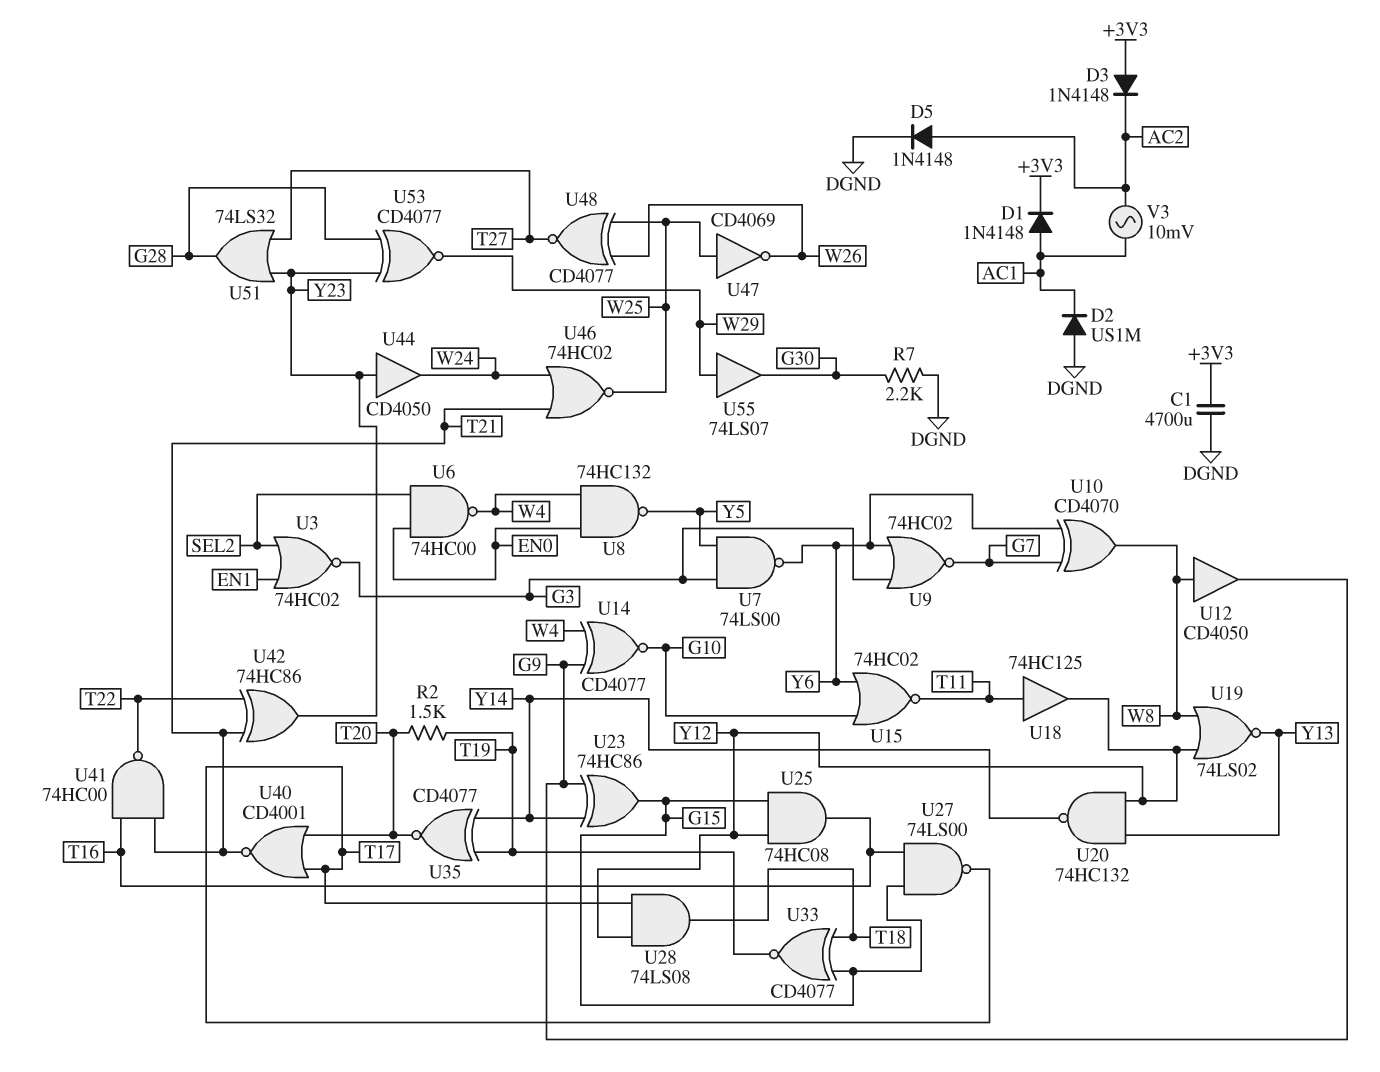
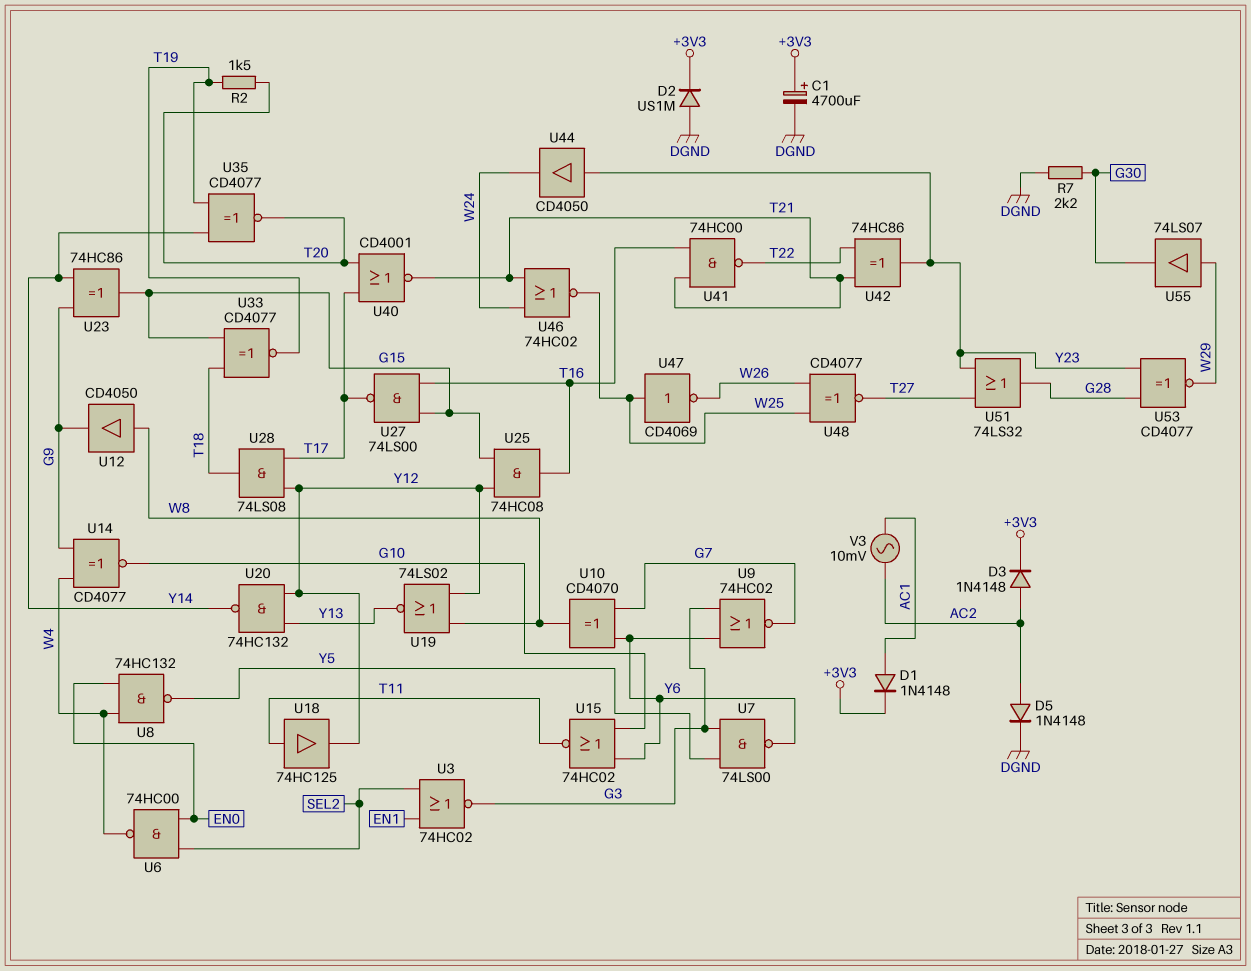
C1: 4700uF (+3V3, DGND) -> 4700uF (plus +3V3, minus DGND)
D2: diode US1M (A DGND, K AC1) -> diode US1M (A DGND, K +3V3)
D3: diode 1N4148 (A +3V3, K AC2) -> diode 1N4148 (A AC2, K +3V3)

